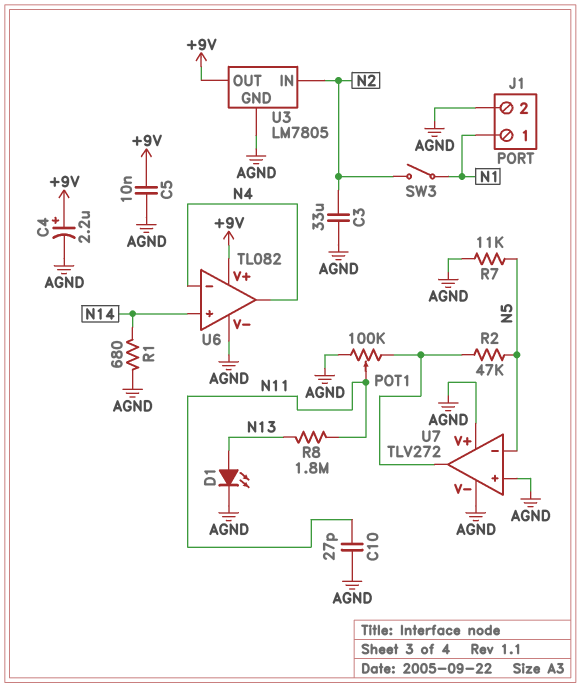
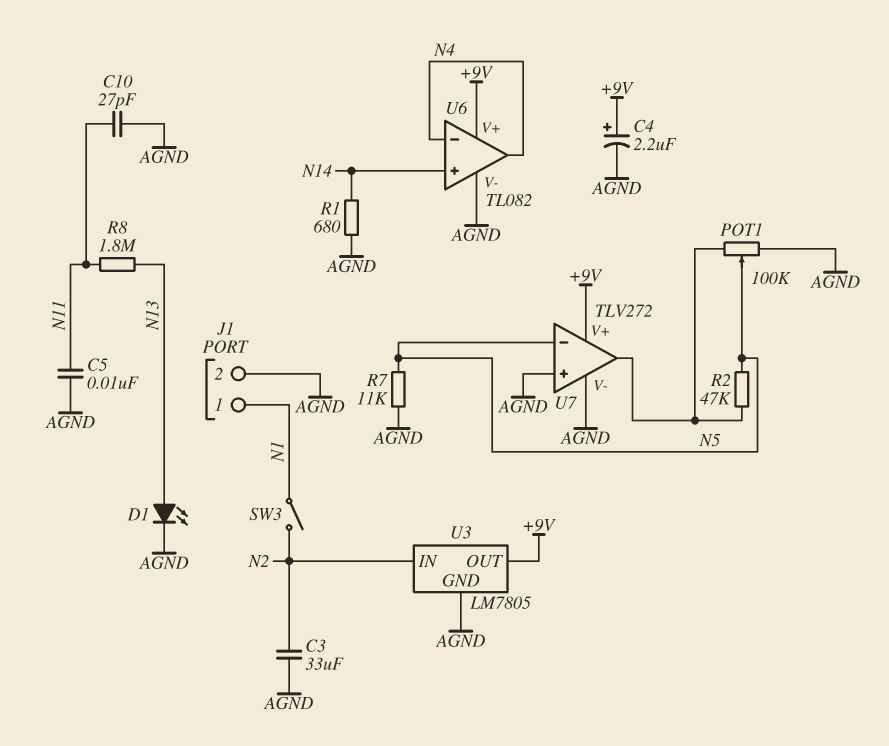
C5: 10nF (+9V, AGND) -> 10nF (AGND, N11)
POT1: 100k (AGND, U7/out, wiper N11) -> 100k (AGND, U7/out, wiper N5)
U7 pin V+: AGND -> +9V

